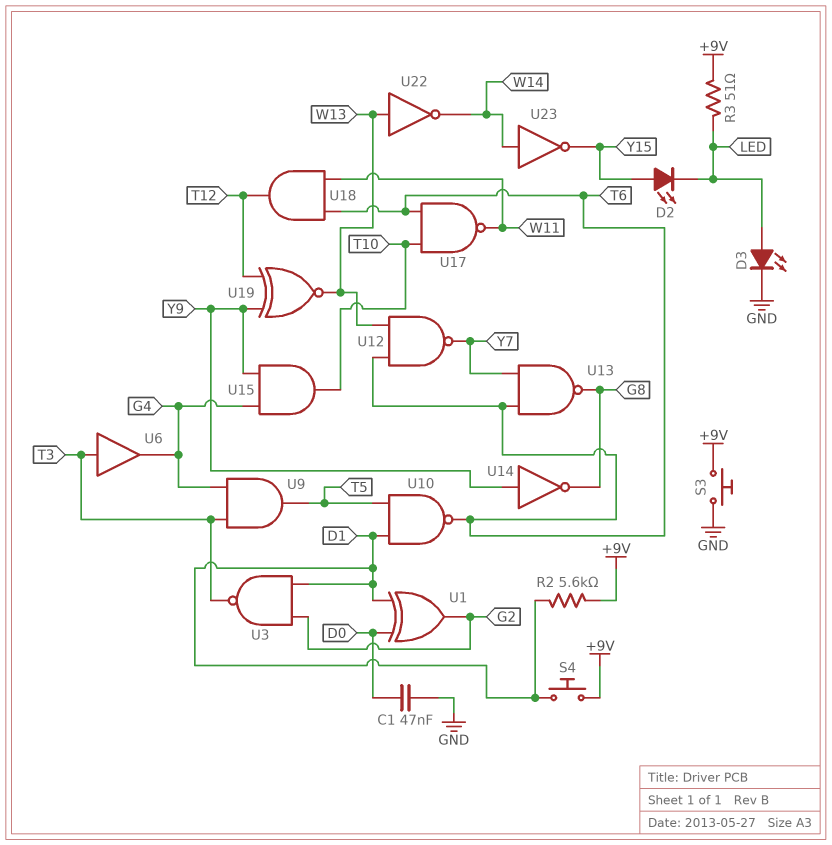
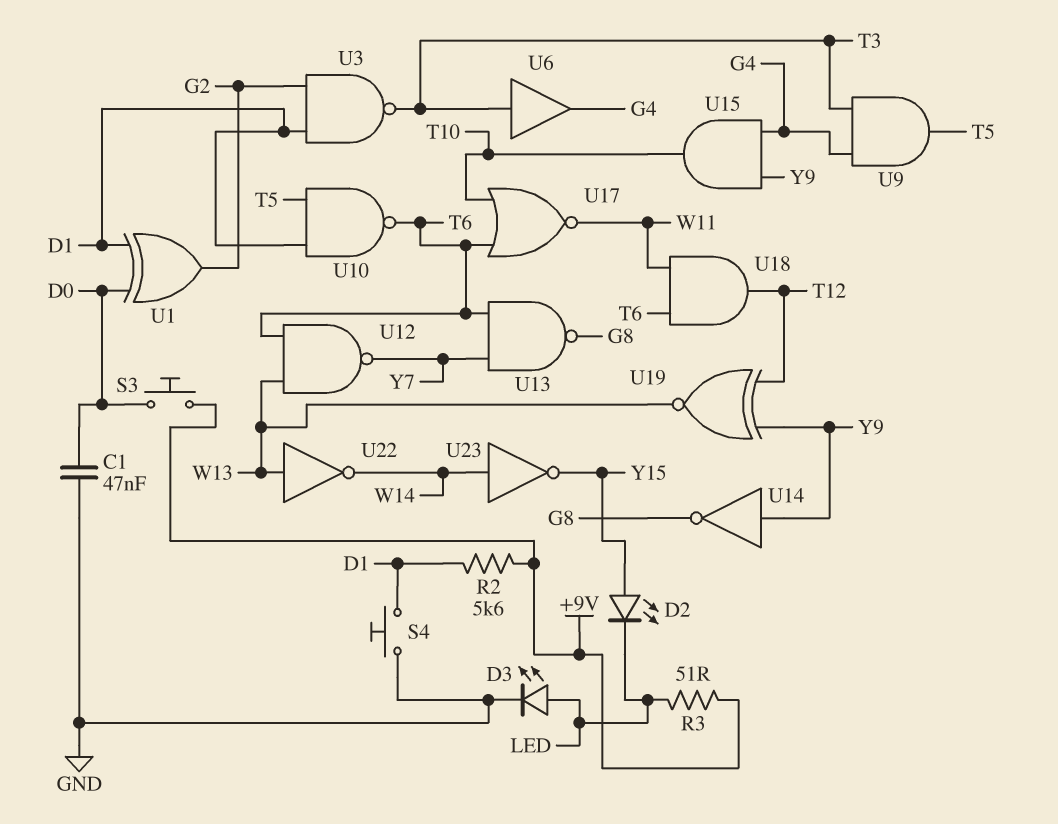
S3: button (+9V, GND) -> button (+9V, D0)
S4: button (+9V, D1) -> button (D1, GND)
U17: NAND (in T6, in T10, out W11) -> NOR (in T6, in T10, out W11)

